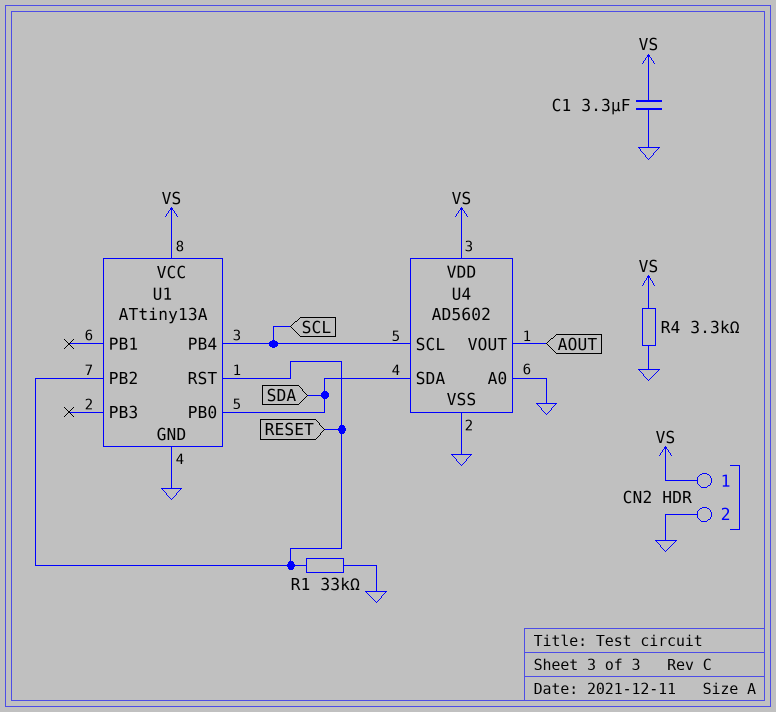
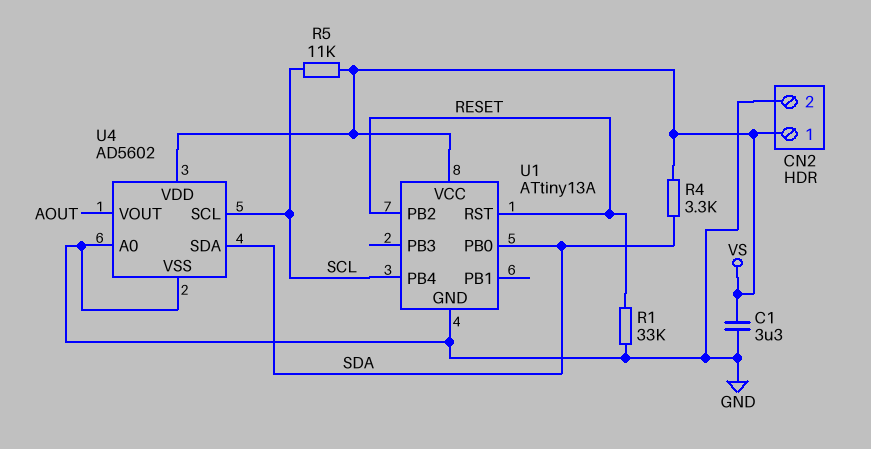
R4: 3.3k (GND, VS) -> 3.3k (SDA, VS)
R5: none -> 11k (SCL, VS)

